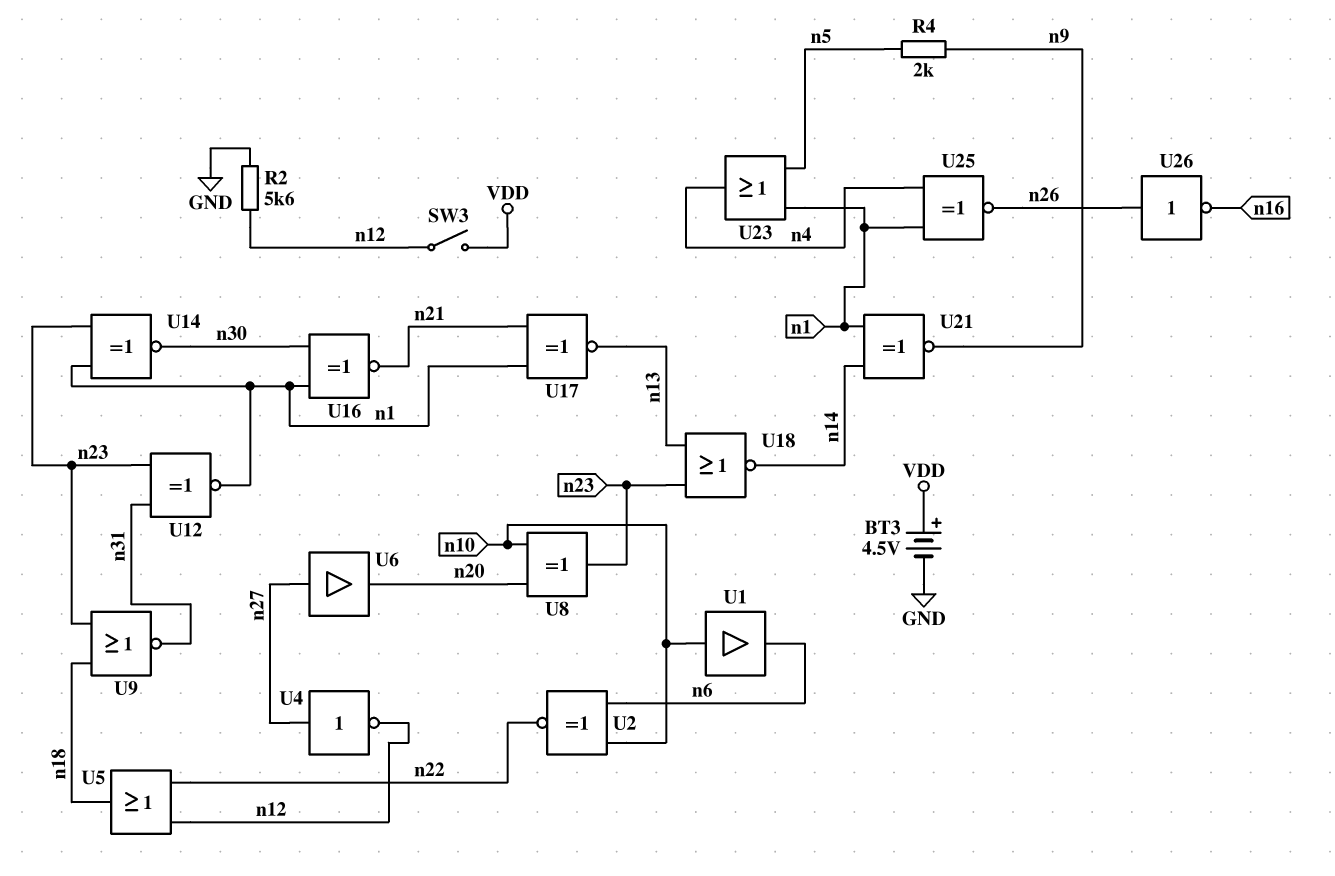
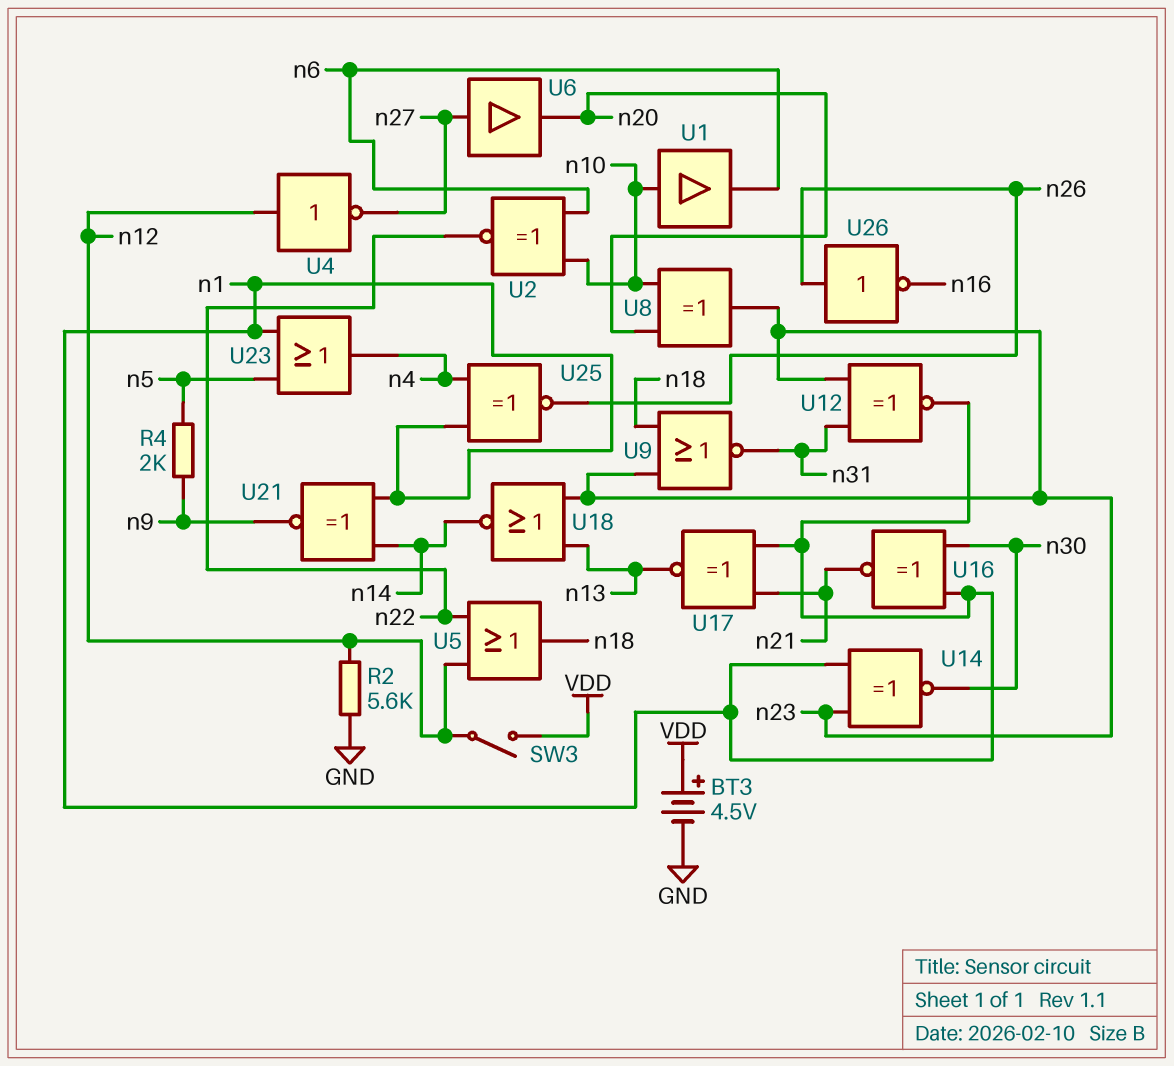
U4: NOT (in n27, out n12) -> NOT (in n12, out n27)

